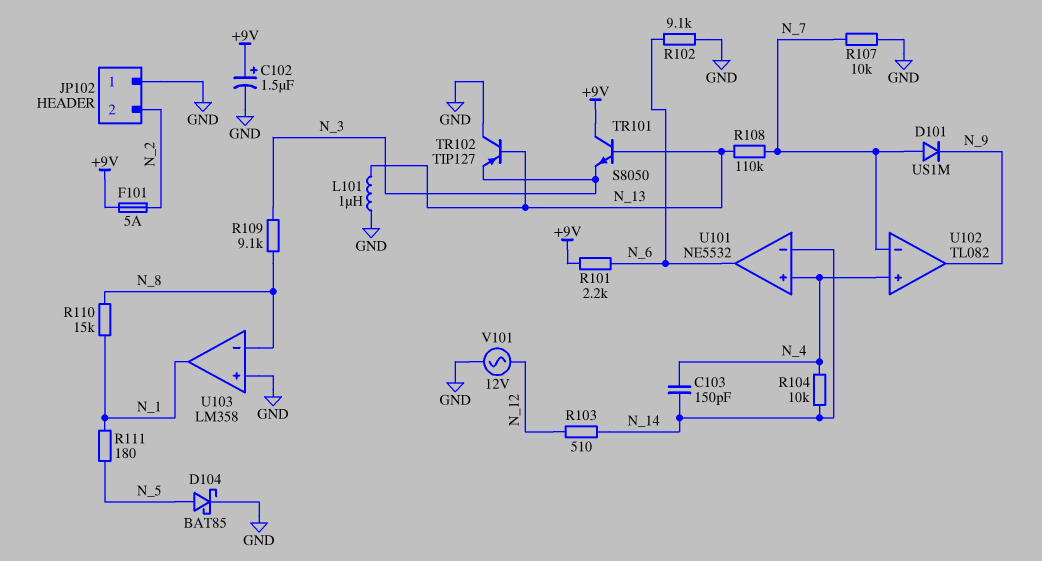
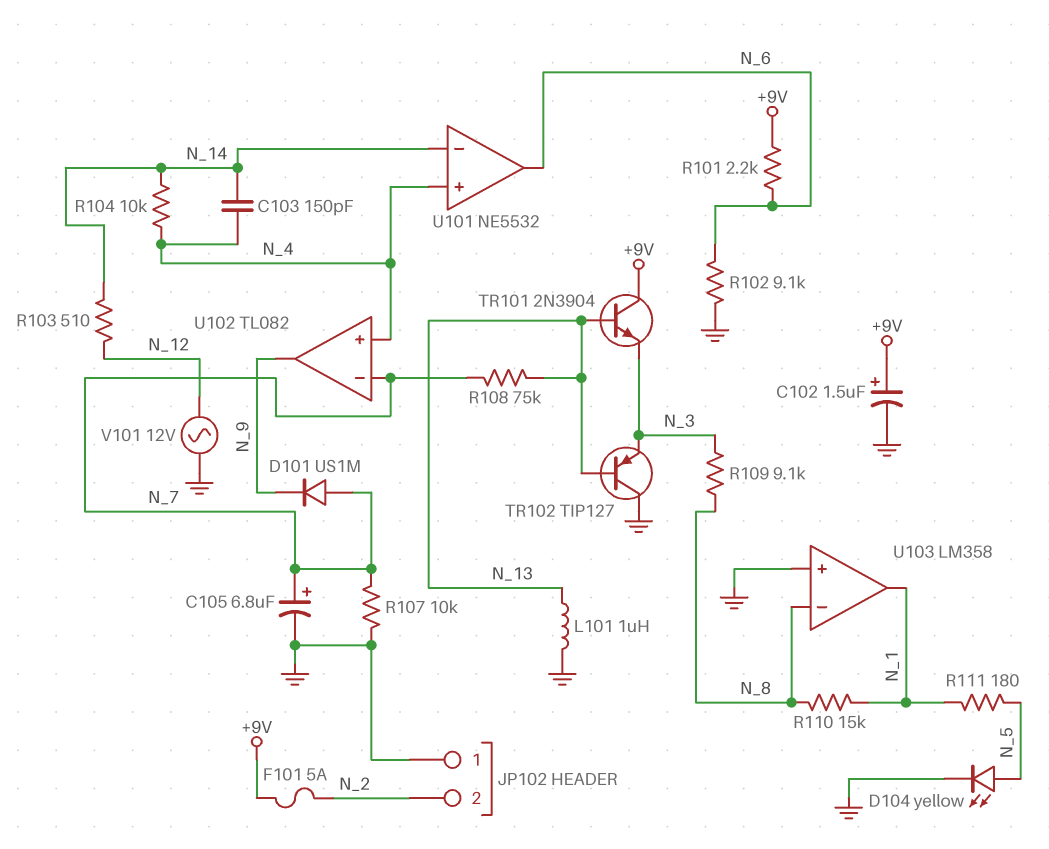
C105: none -> 6.8uF (plus N_7, minus GND)
D104: schottky BAT85 (A N_5, K GND) -> LED yellow (A N_5, K GND)
R108: 110k (N_7, N_13) -> 75k (N_7, N_13)
TR101: NPN S8050 (B N_13, C +9V, E N_3) -> NPN 2N3904 (B N_13, C +9V, E N_3)

